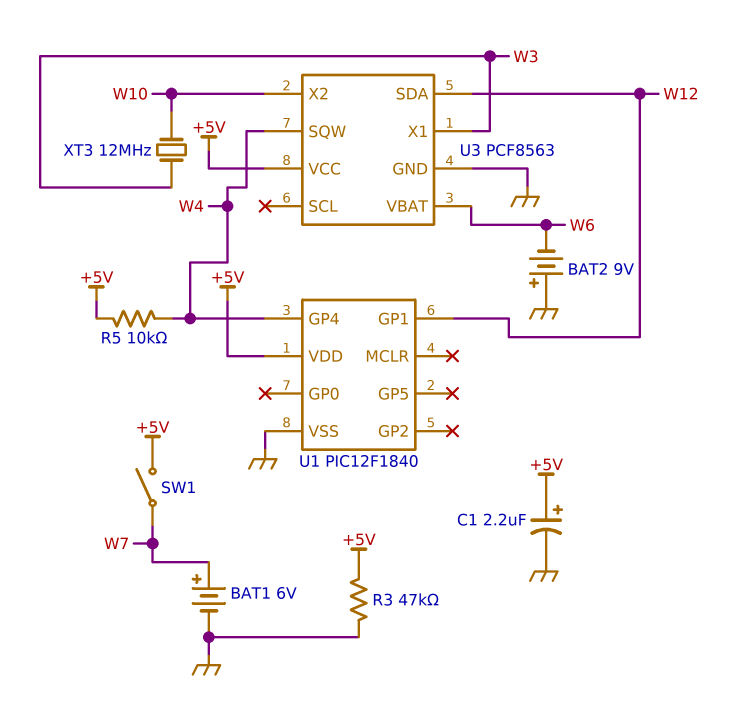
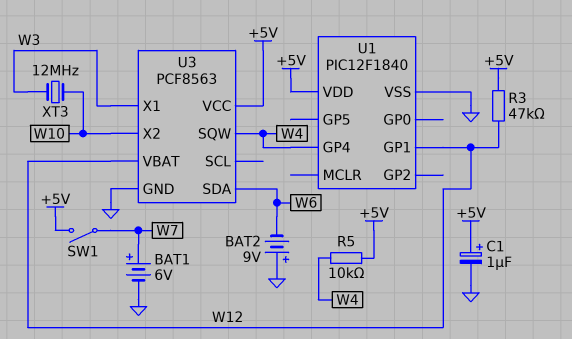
C1: 2.2uF (plus +5V, minus GND) -> 1uF (plus +5V, minus GND)
R3: 47k (+5V, GND) -> 47k (+5V, W12)
U3 pin SDA: W12 -> W6
U3 pin VBAT: W6 -> W12

